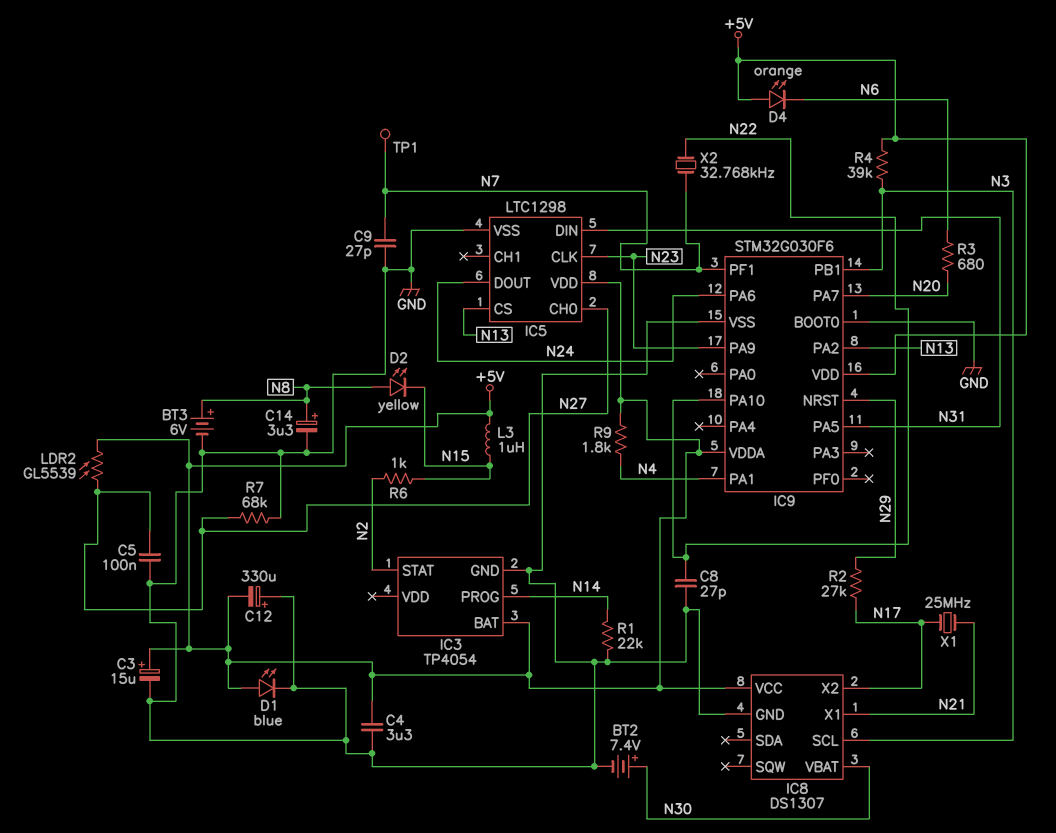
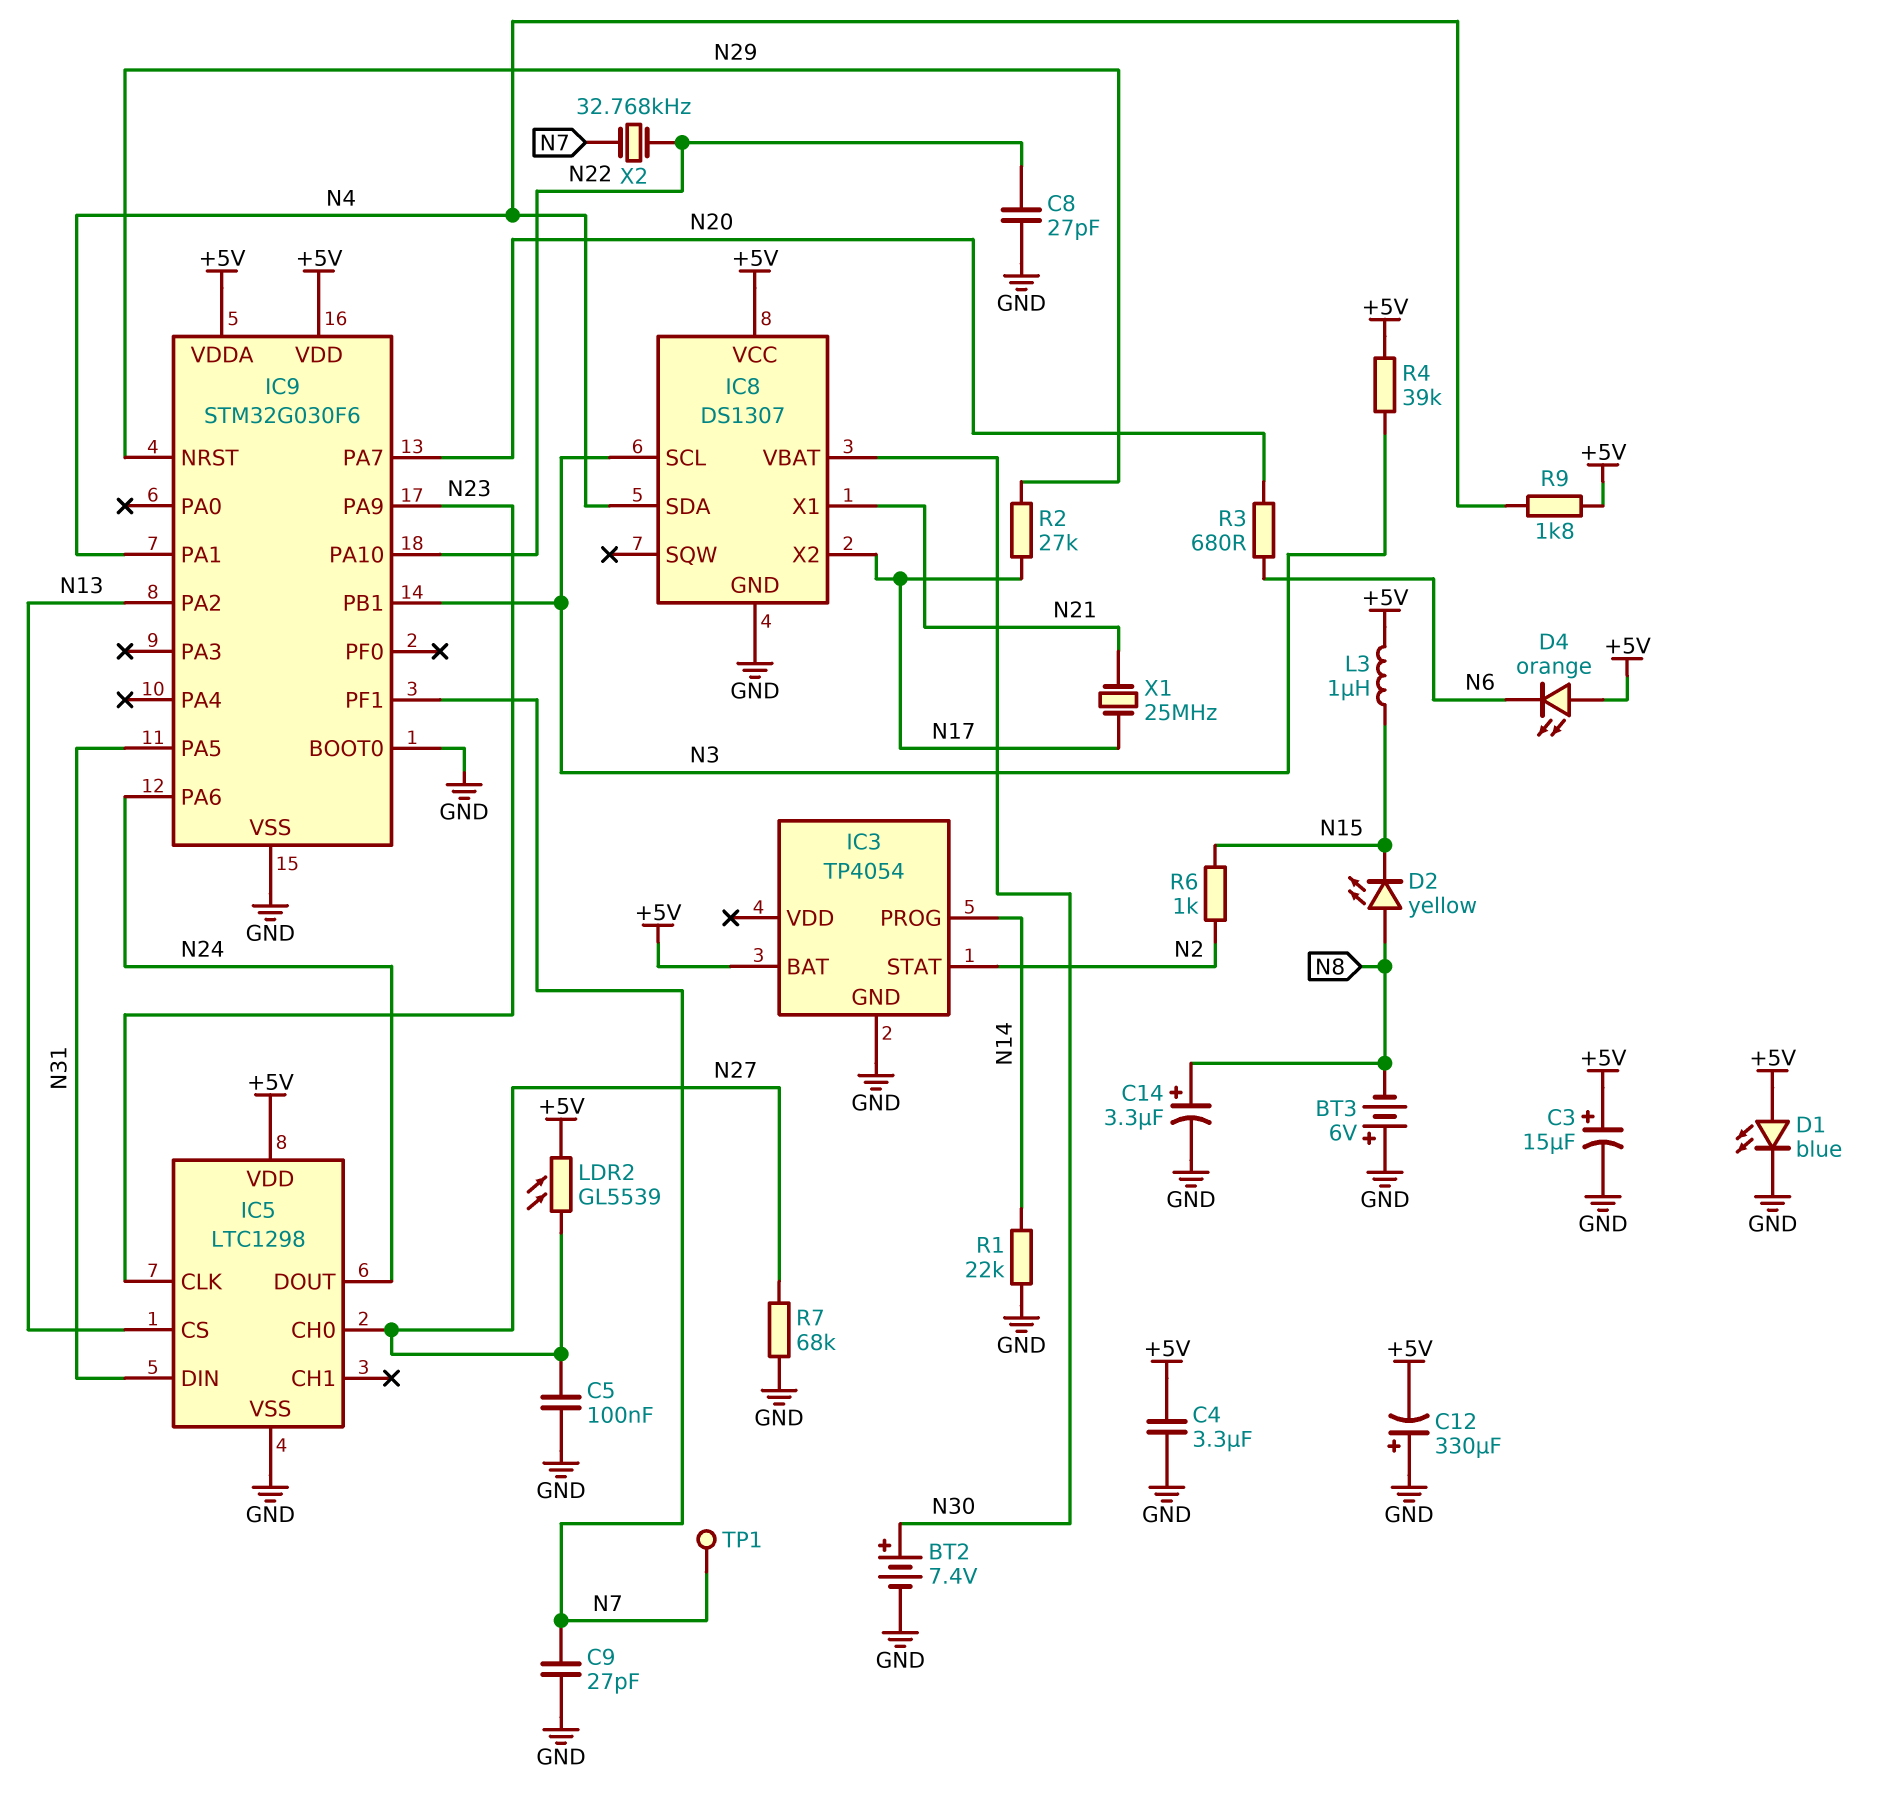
BT3: 6V (plus N8, minus GND) -> 6V (plus GND, minus N8)
IC8 pin SDA: none -> N4

